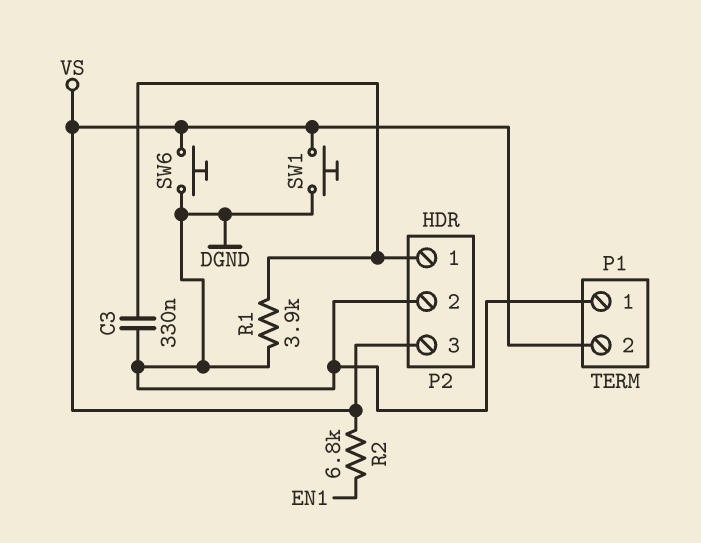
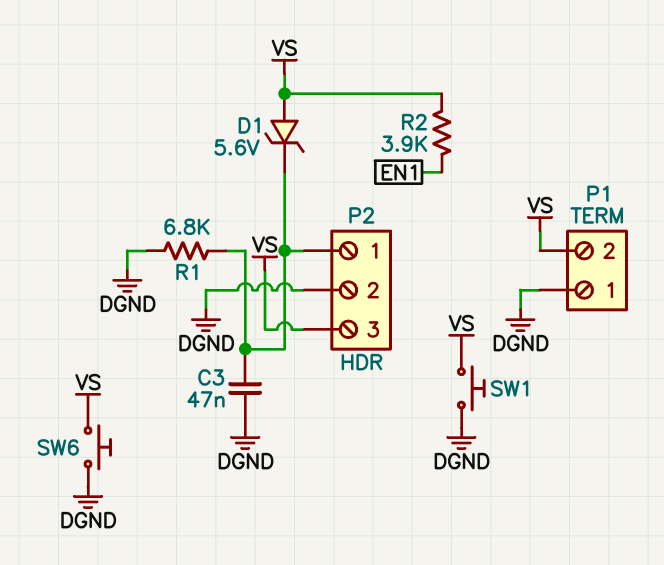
C3: 330nF (DGND, P2/1) -> 47nF (DGND, P2/1)
D1: none -> zener 5.6V (A VS, K P2/1)
R1: 3.9k (DGND, P2/1) -> 6.8k (DGND, P2/1)
R2: 6.8k (EN1, VS) -> 3.9k (EN1, VS)

